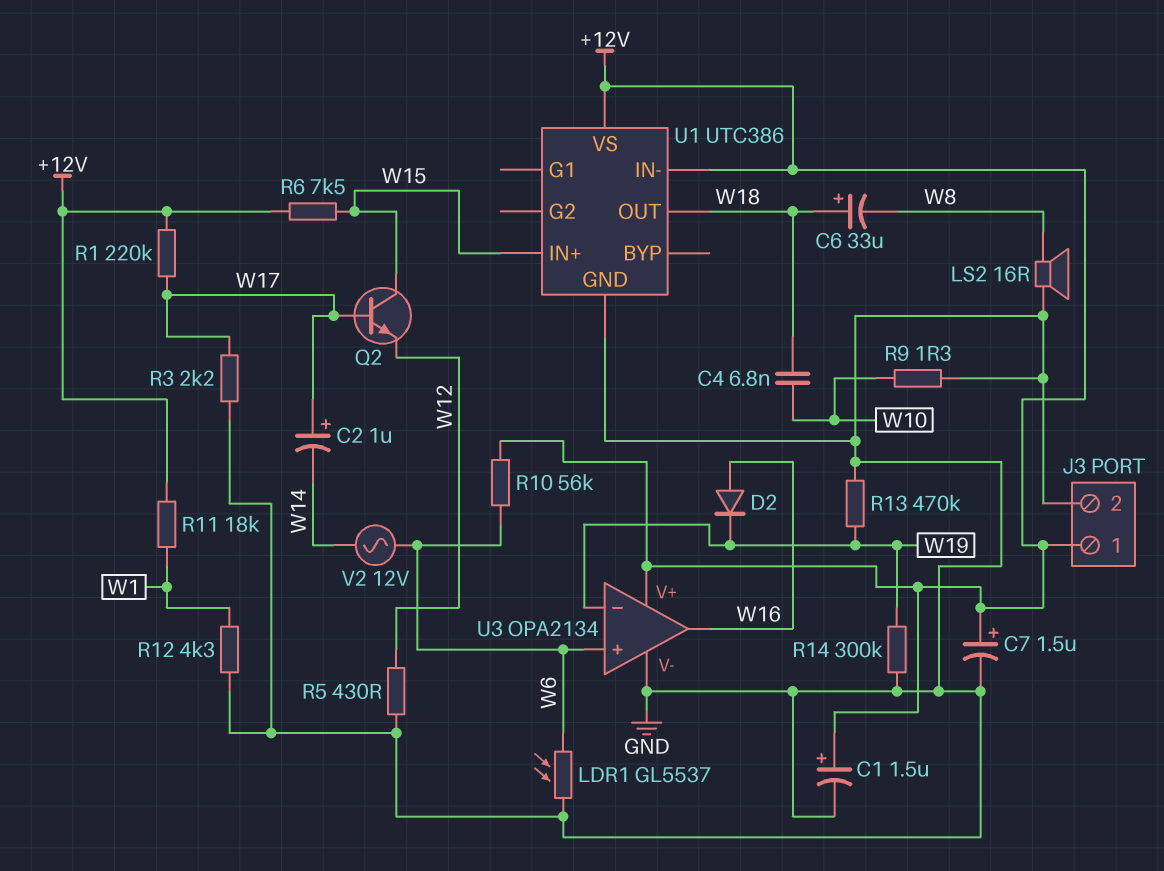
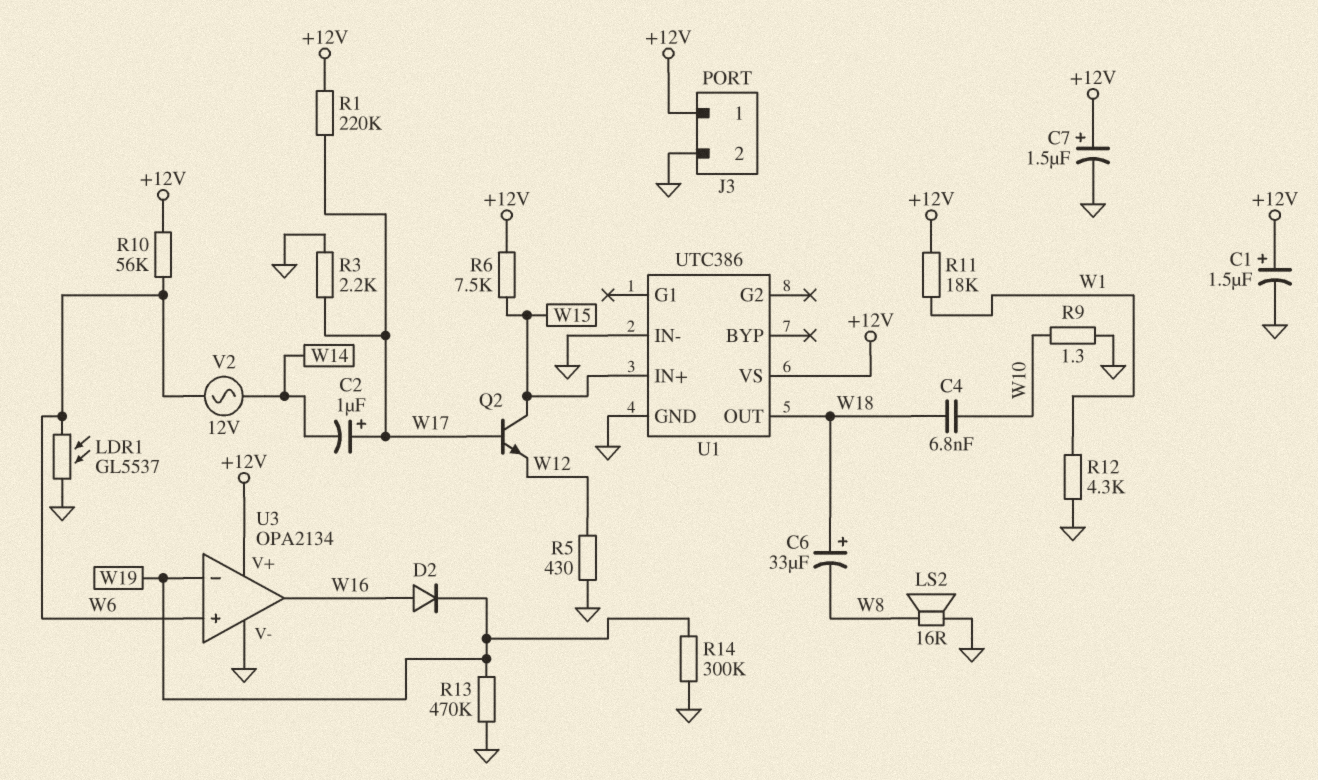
U1 pin IN-: +12V -> GND

